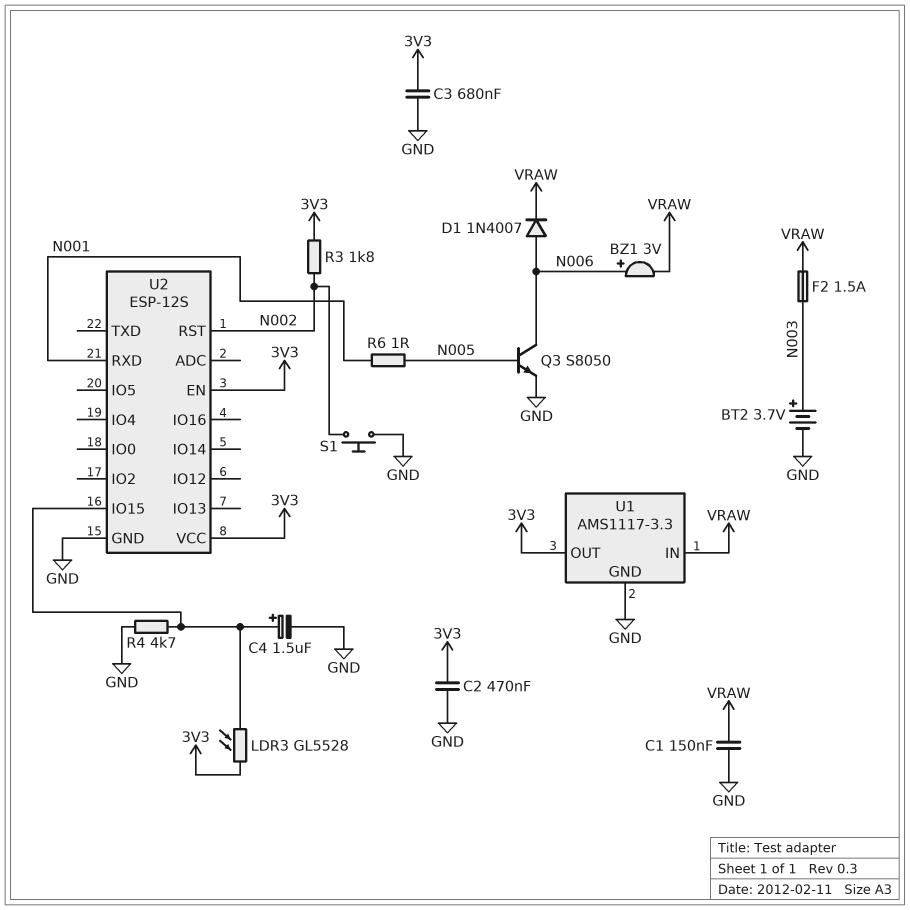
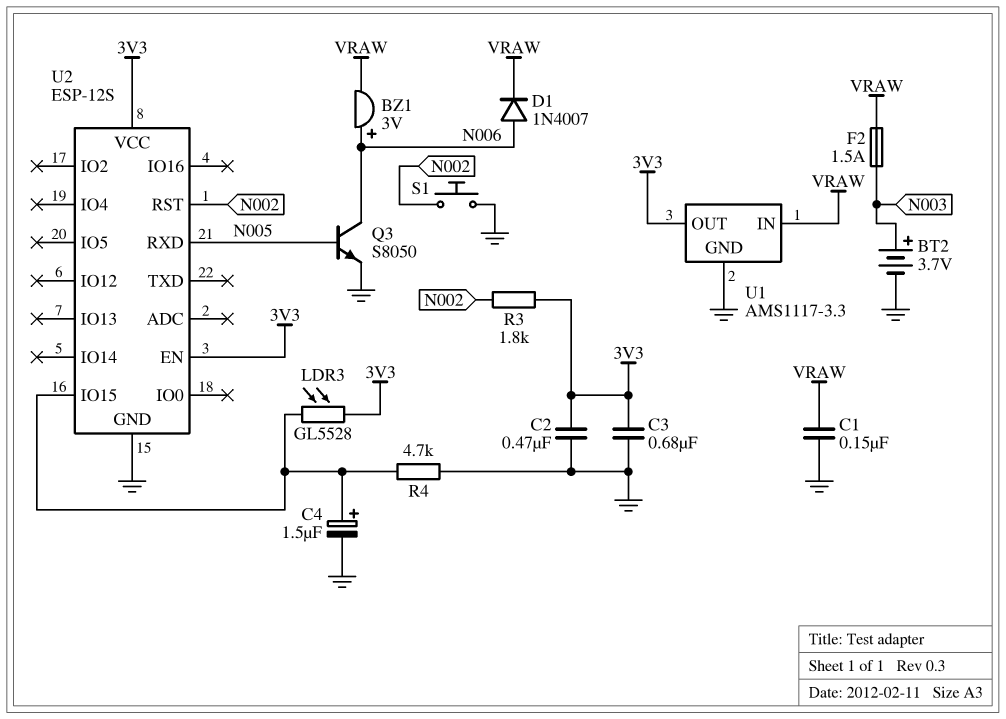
R6: 1 (N001, N005) -> none
U2 pin RXD: N001 -> N005

